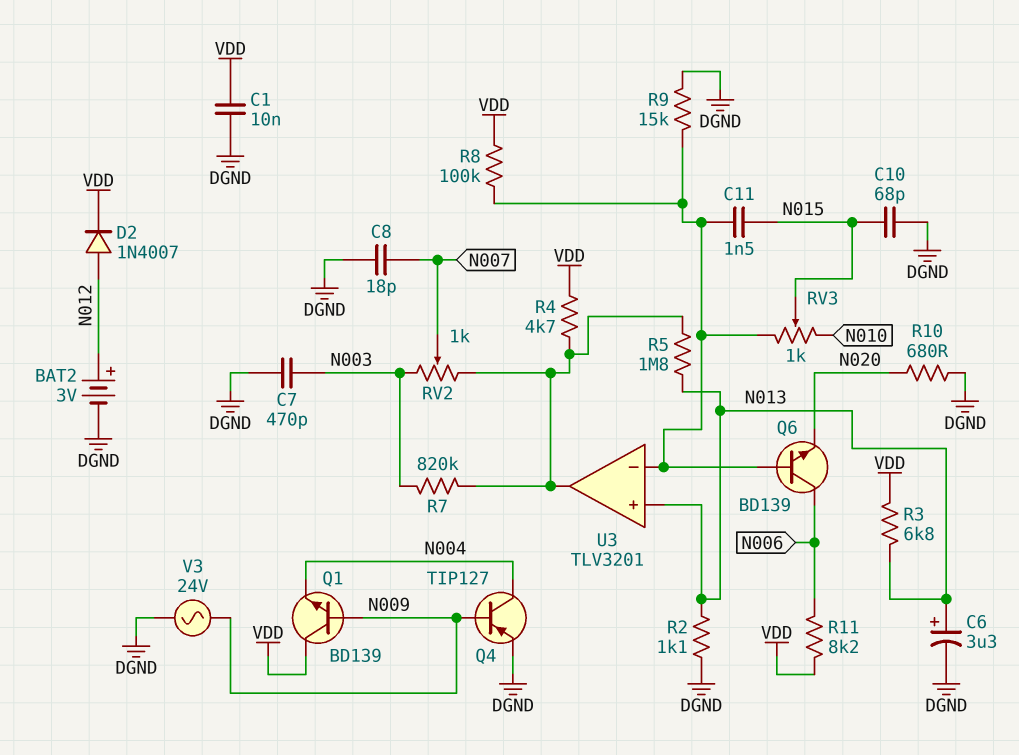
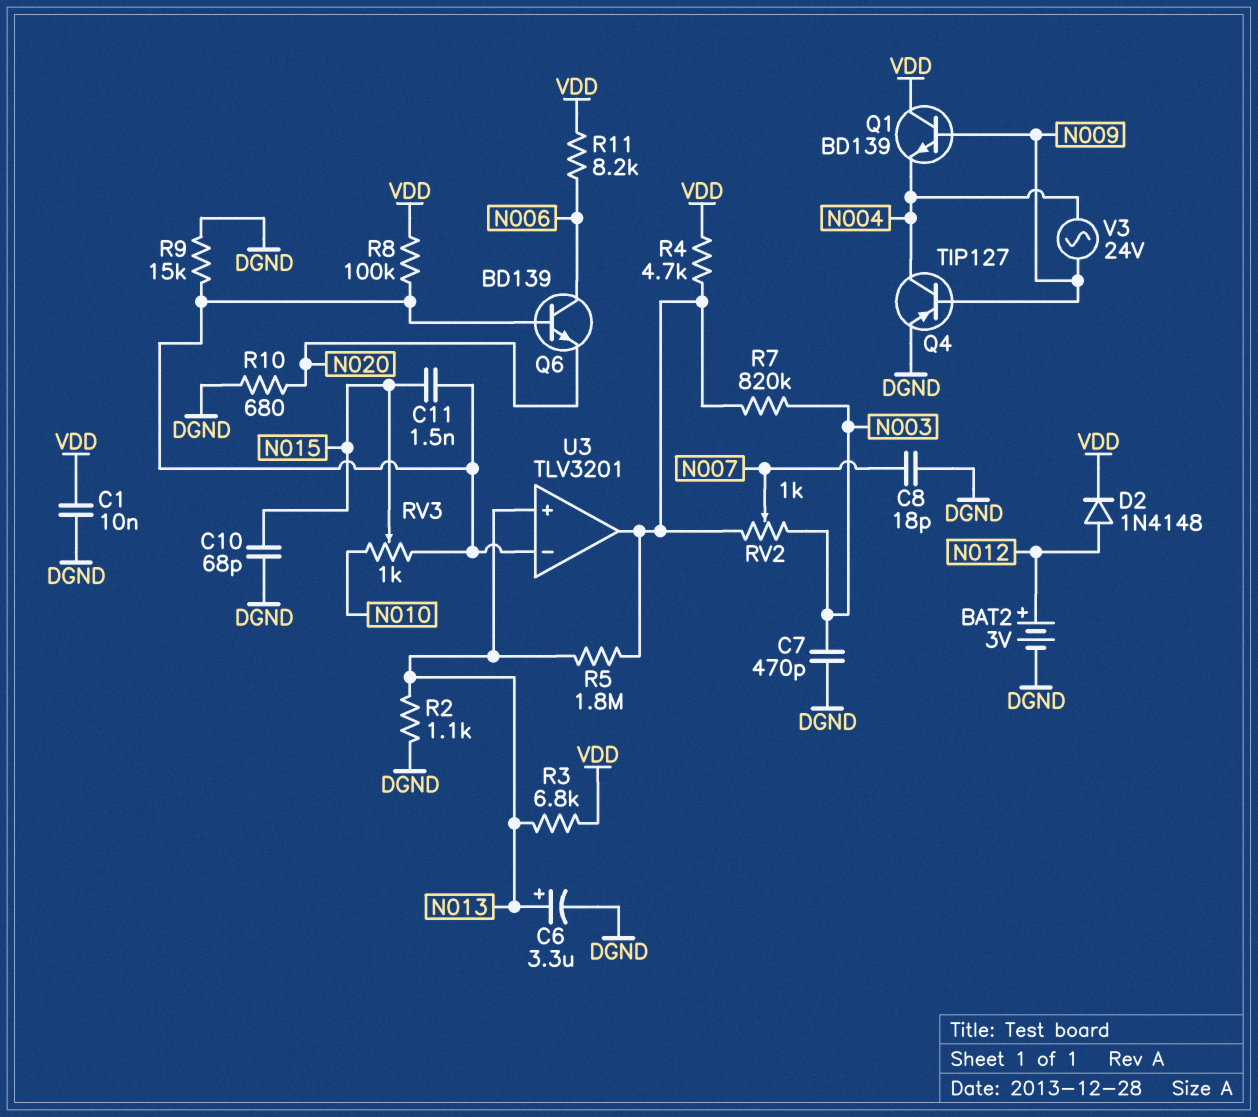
D2: diode 1N4007 (A N012, K VDD) -> diode 1N4148 (A N012, K VDD)
V3: AC 24V (DGND, N009) -> AC 24V (N004, N009)

